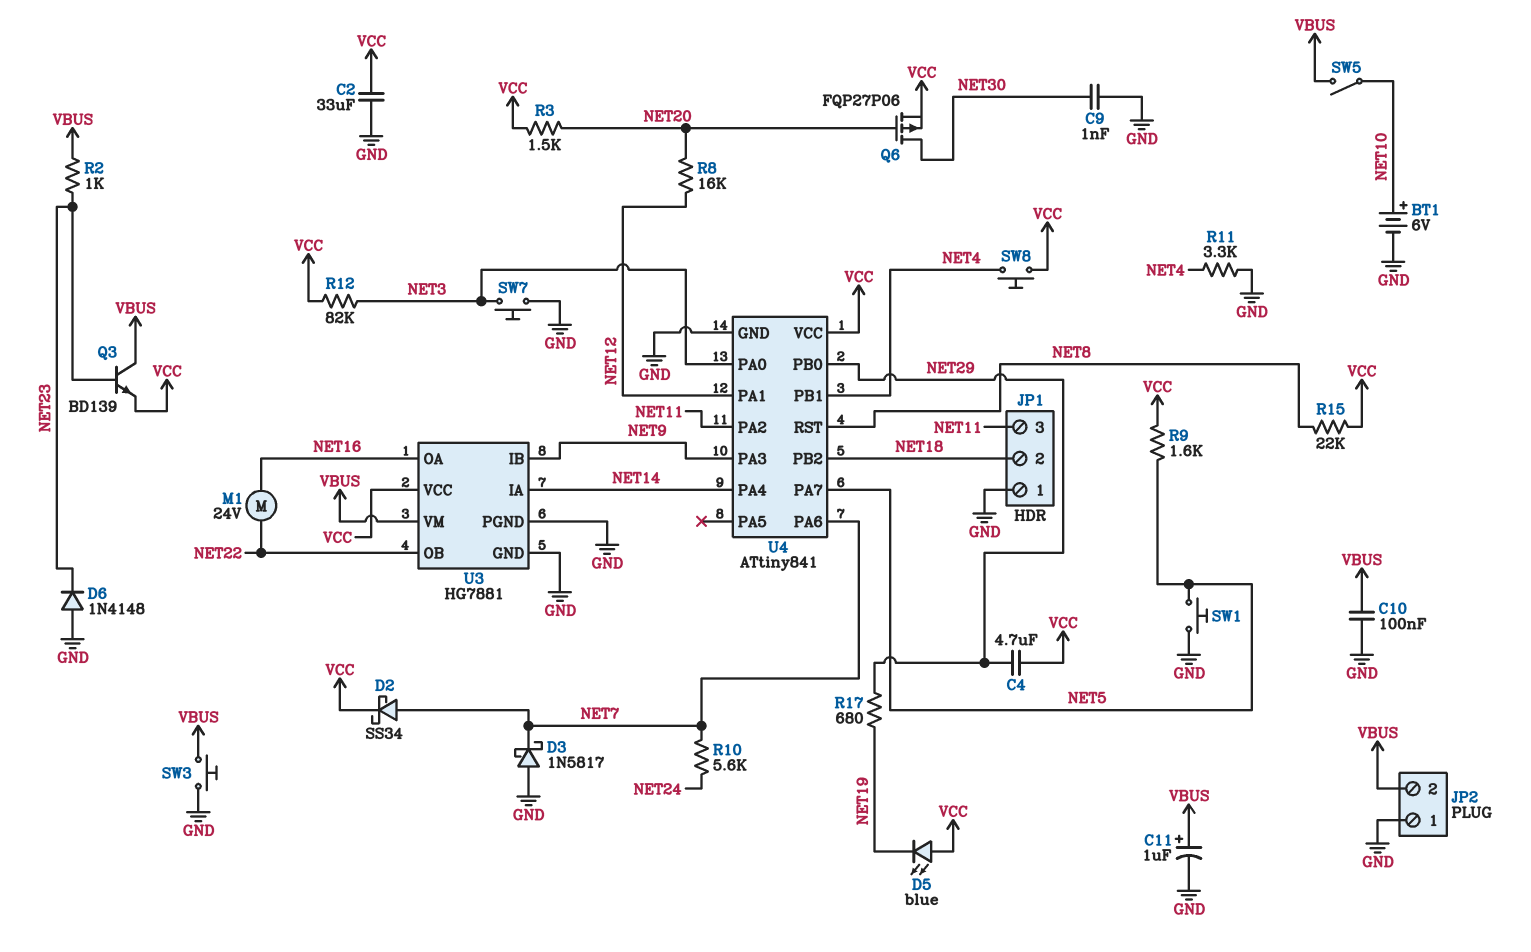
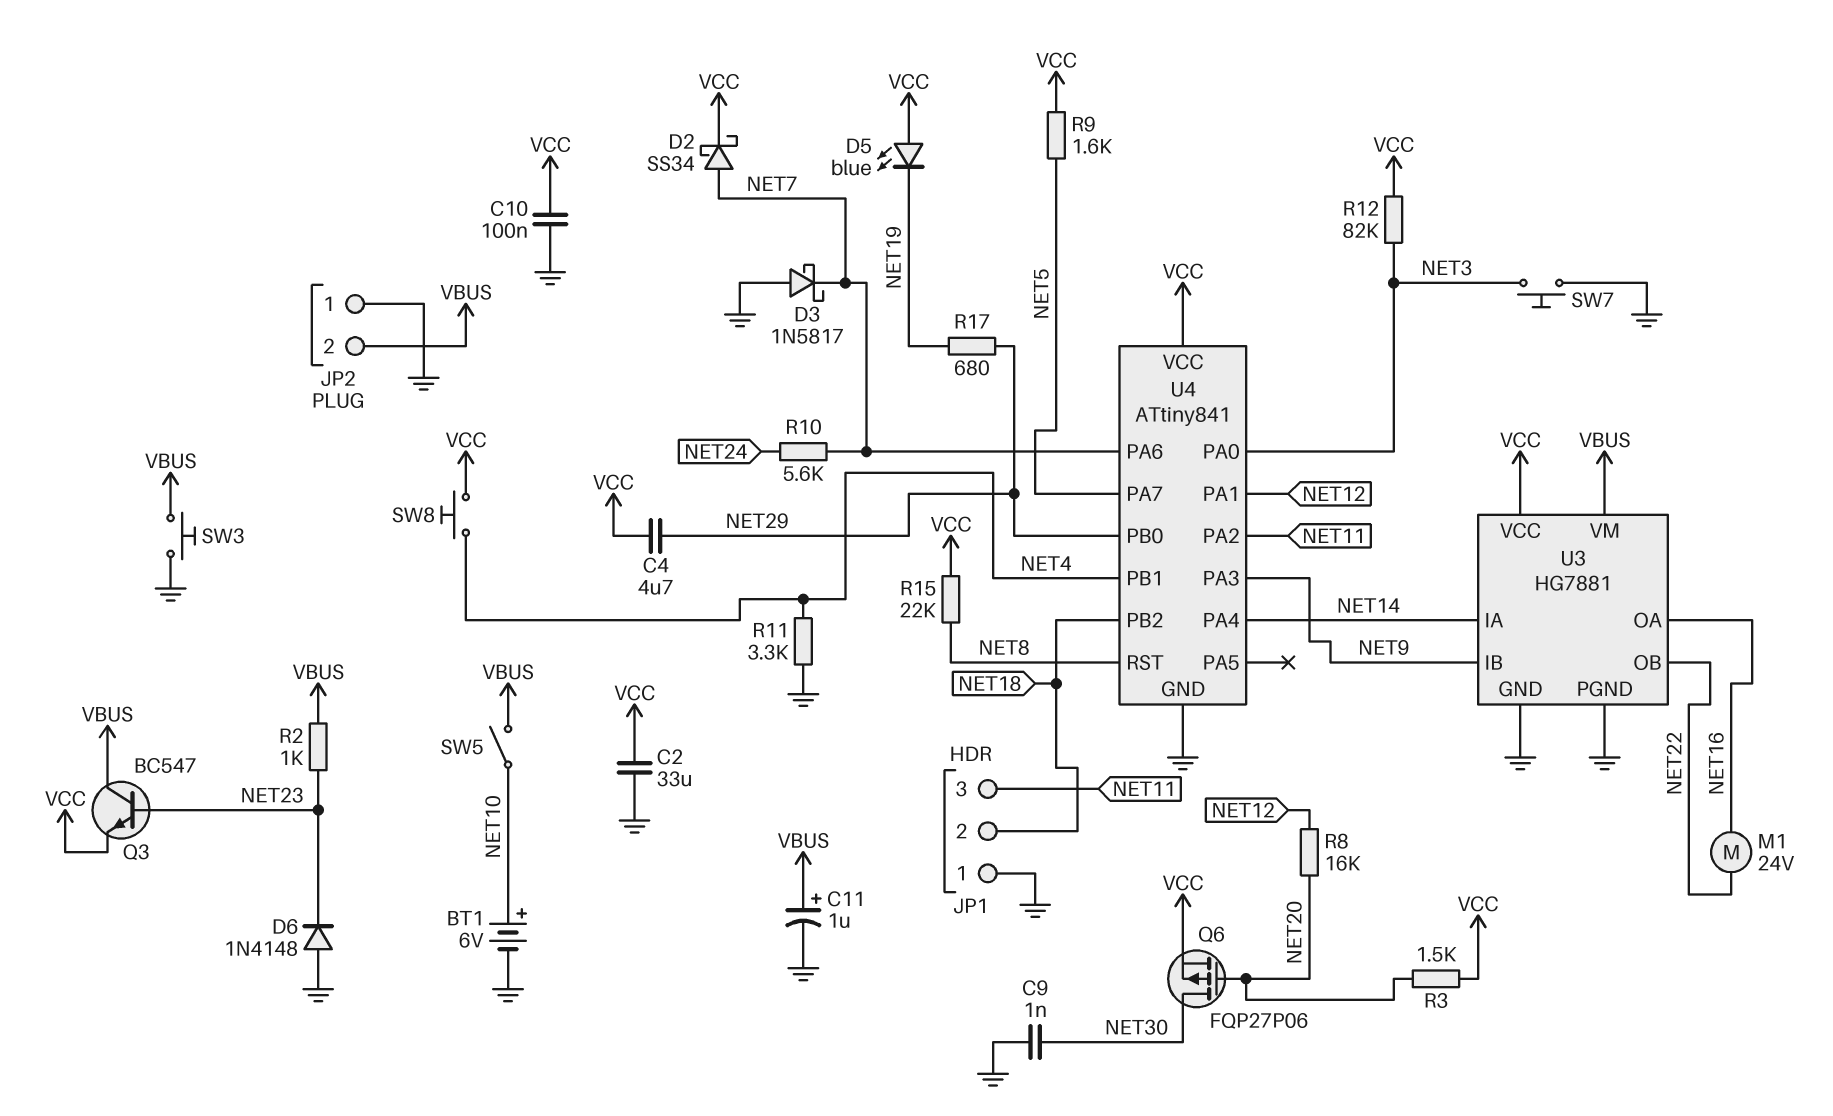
C10: 100nF (GND, VBUS) -> 100nF (GND, VCC)
Q3: NPN BD139 (B NET23, C VBUS, E VCC) -> NPN BC547 (B NET23, C VBUS, E VCC)
SW1: button (GND, NET5) -> none

